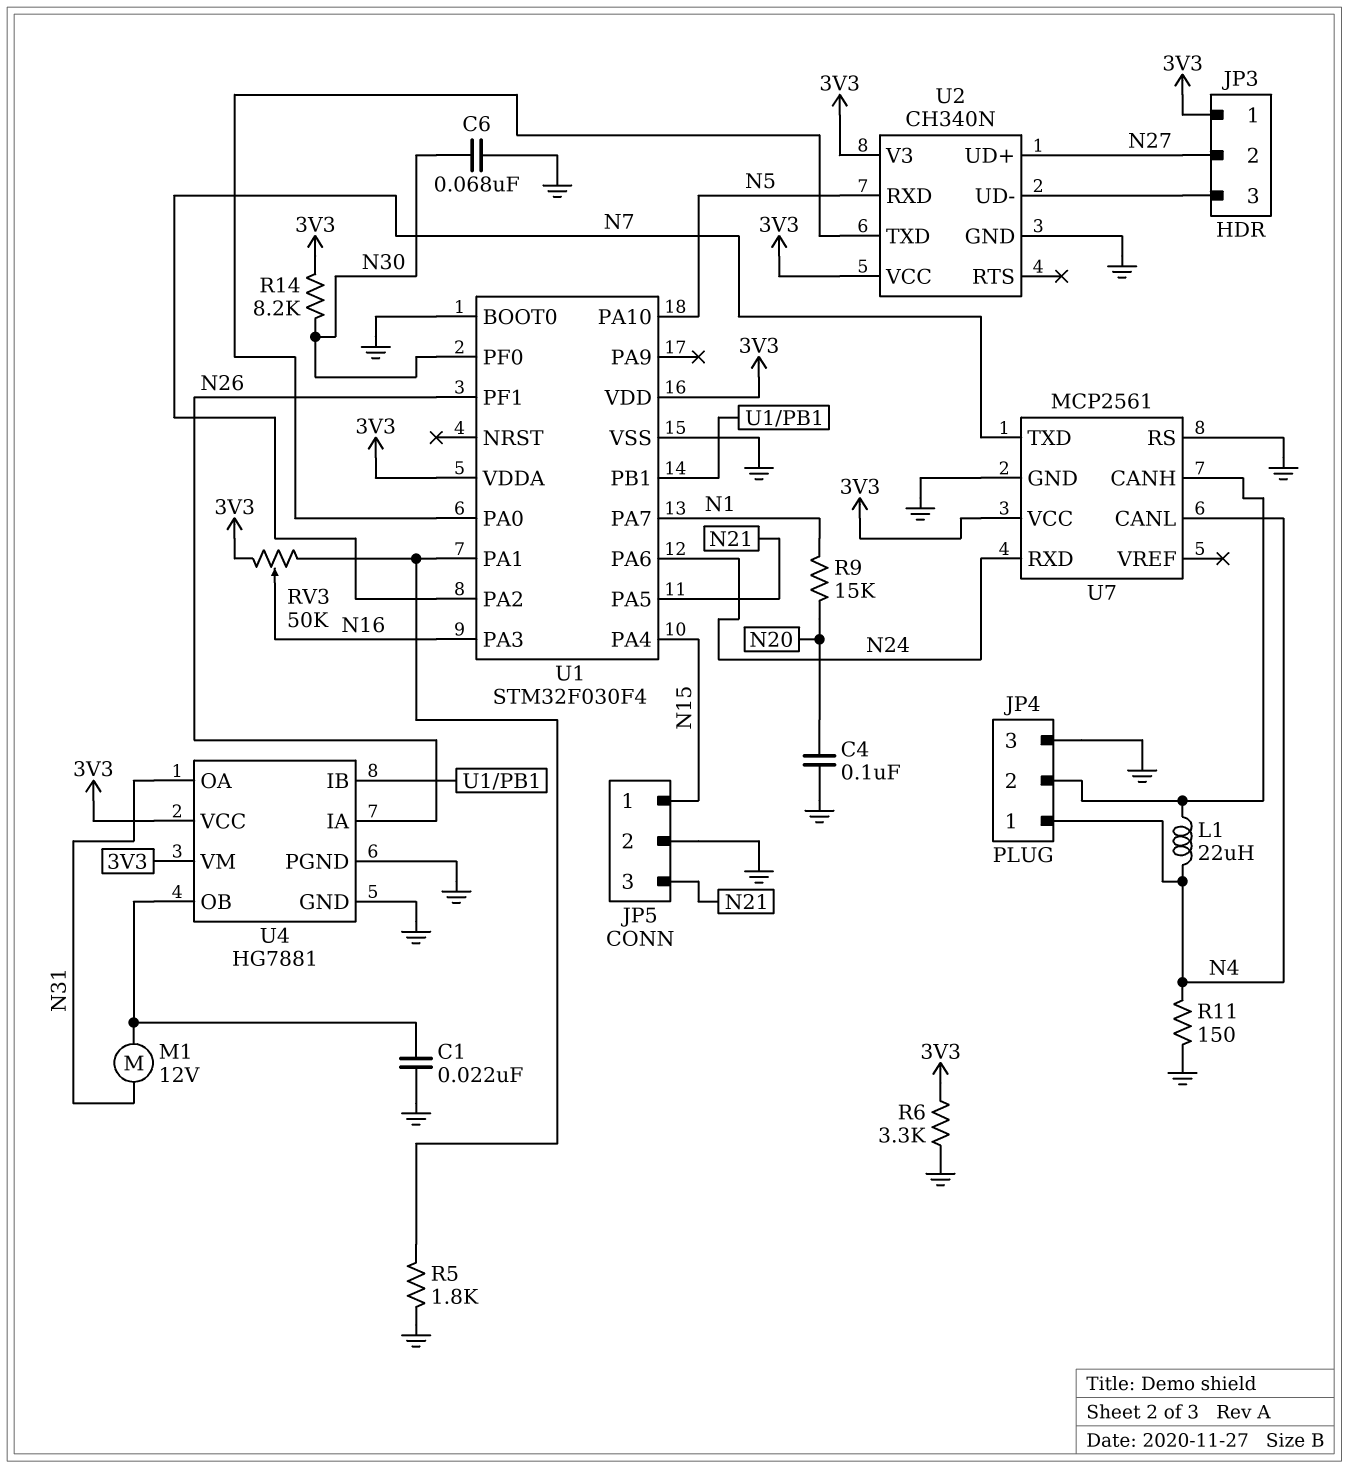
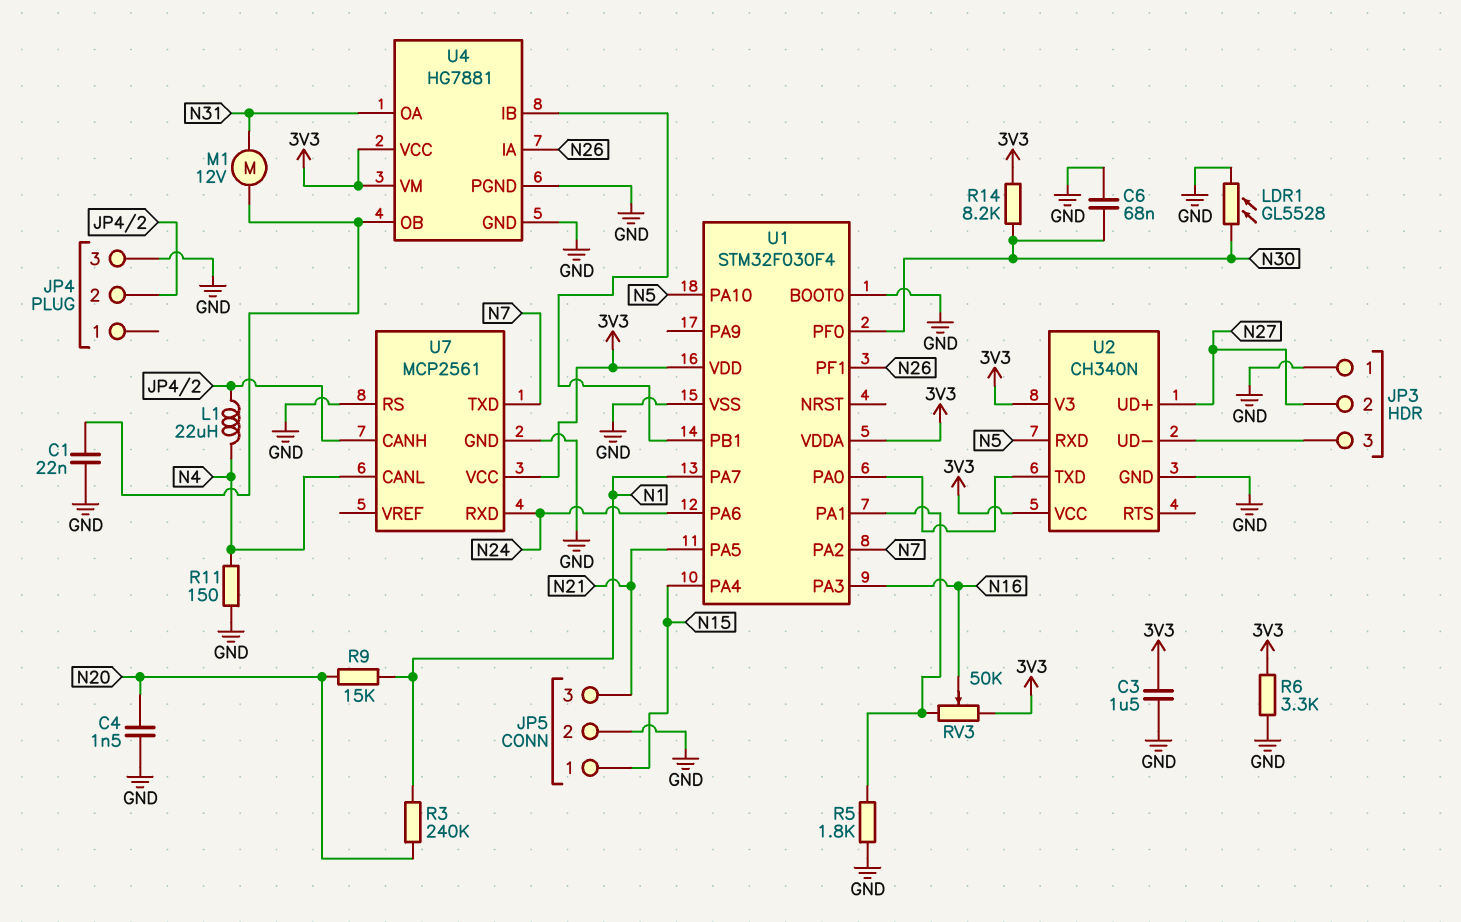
C3: none -> 1.5uF (3V3, GND)
C4: 100nF (GND, N20) -> 1.5nF (GND, N20)
JP3 pin 1: 3V3 -> GND
JP4 pin 1: N4 -> none
LDR1: none -> GL5528 (GND, N30)
R3: none -> 240k (N1, N20)

